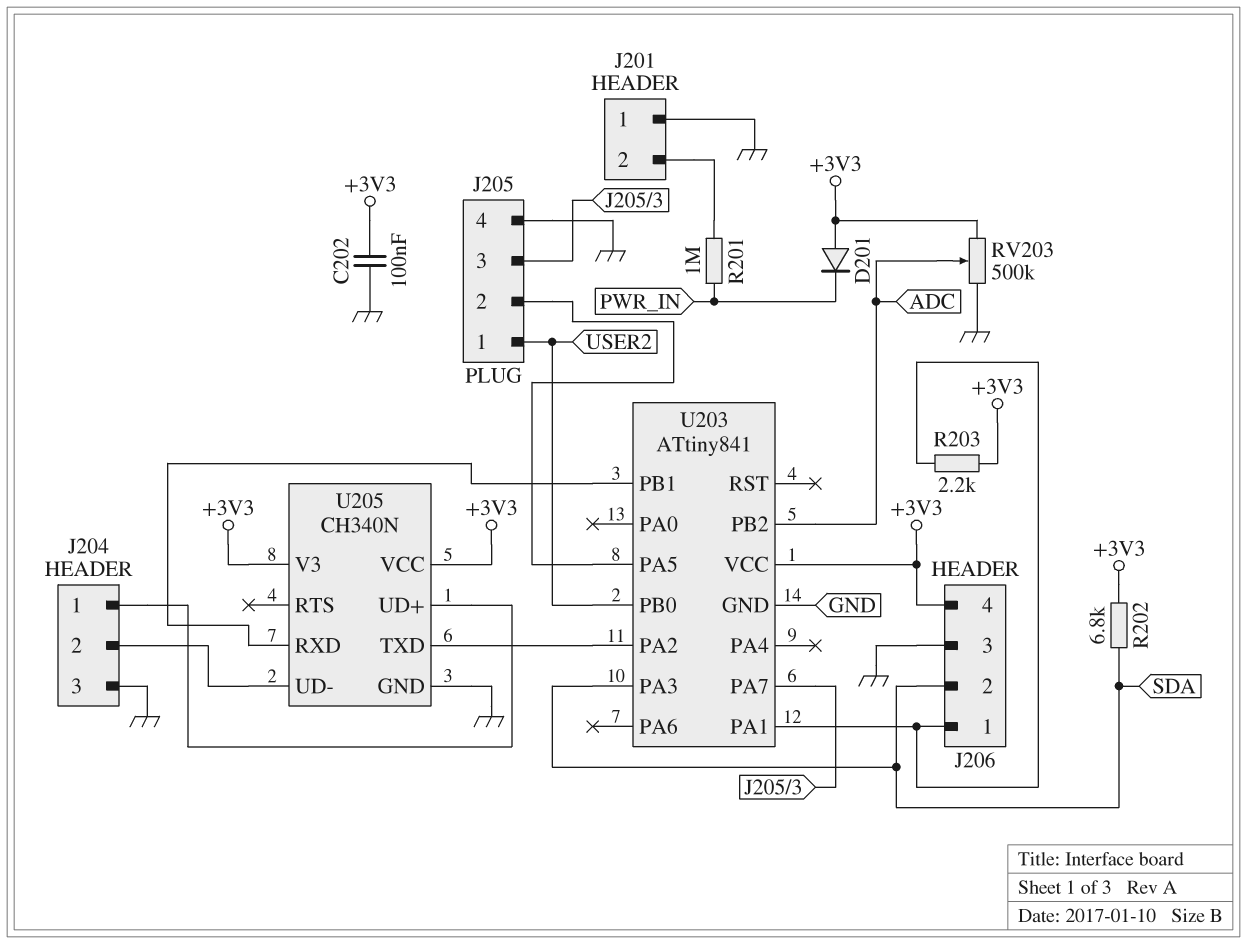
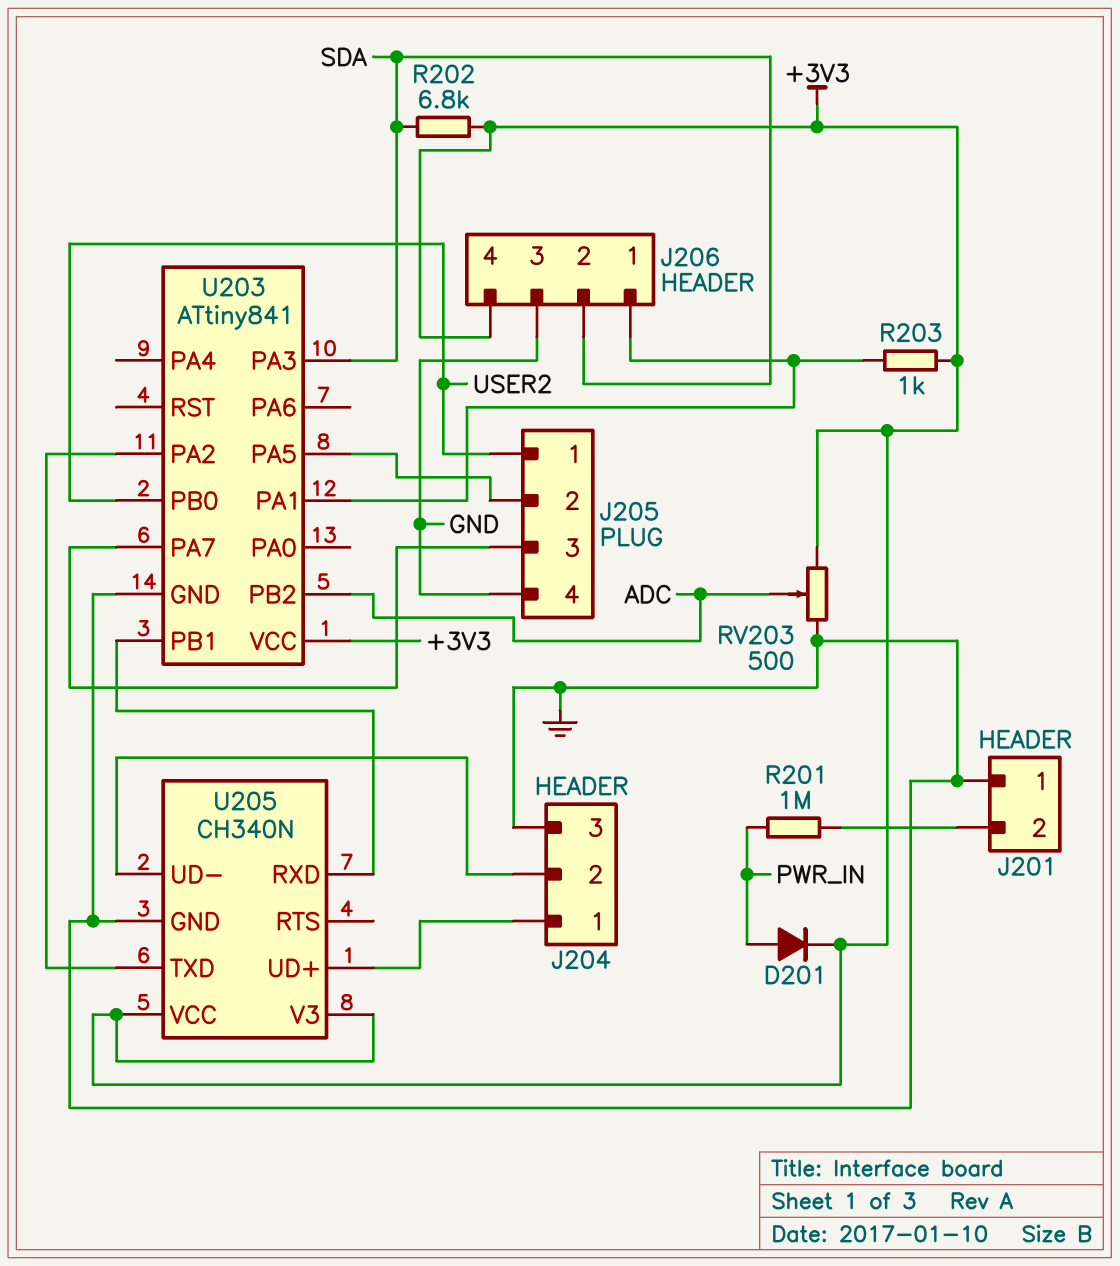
C202: 100nF (+3V3, GND) -> none
D201: diode (A +3V3, K PWR_IN) -> diode (A PWR_IN, K +3V3)
R203: 2.2k (+3V3, J206/1) -> 1k (+3V3, J206/1)
RV203: 500k (+3V3, GND, wiper ADC) -> 500 (+3V3, GND, wiper ADC)

